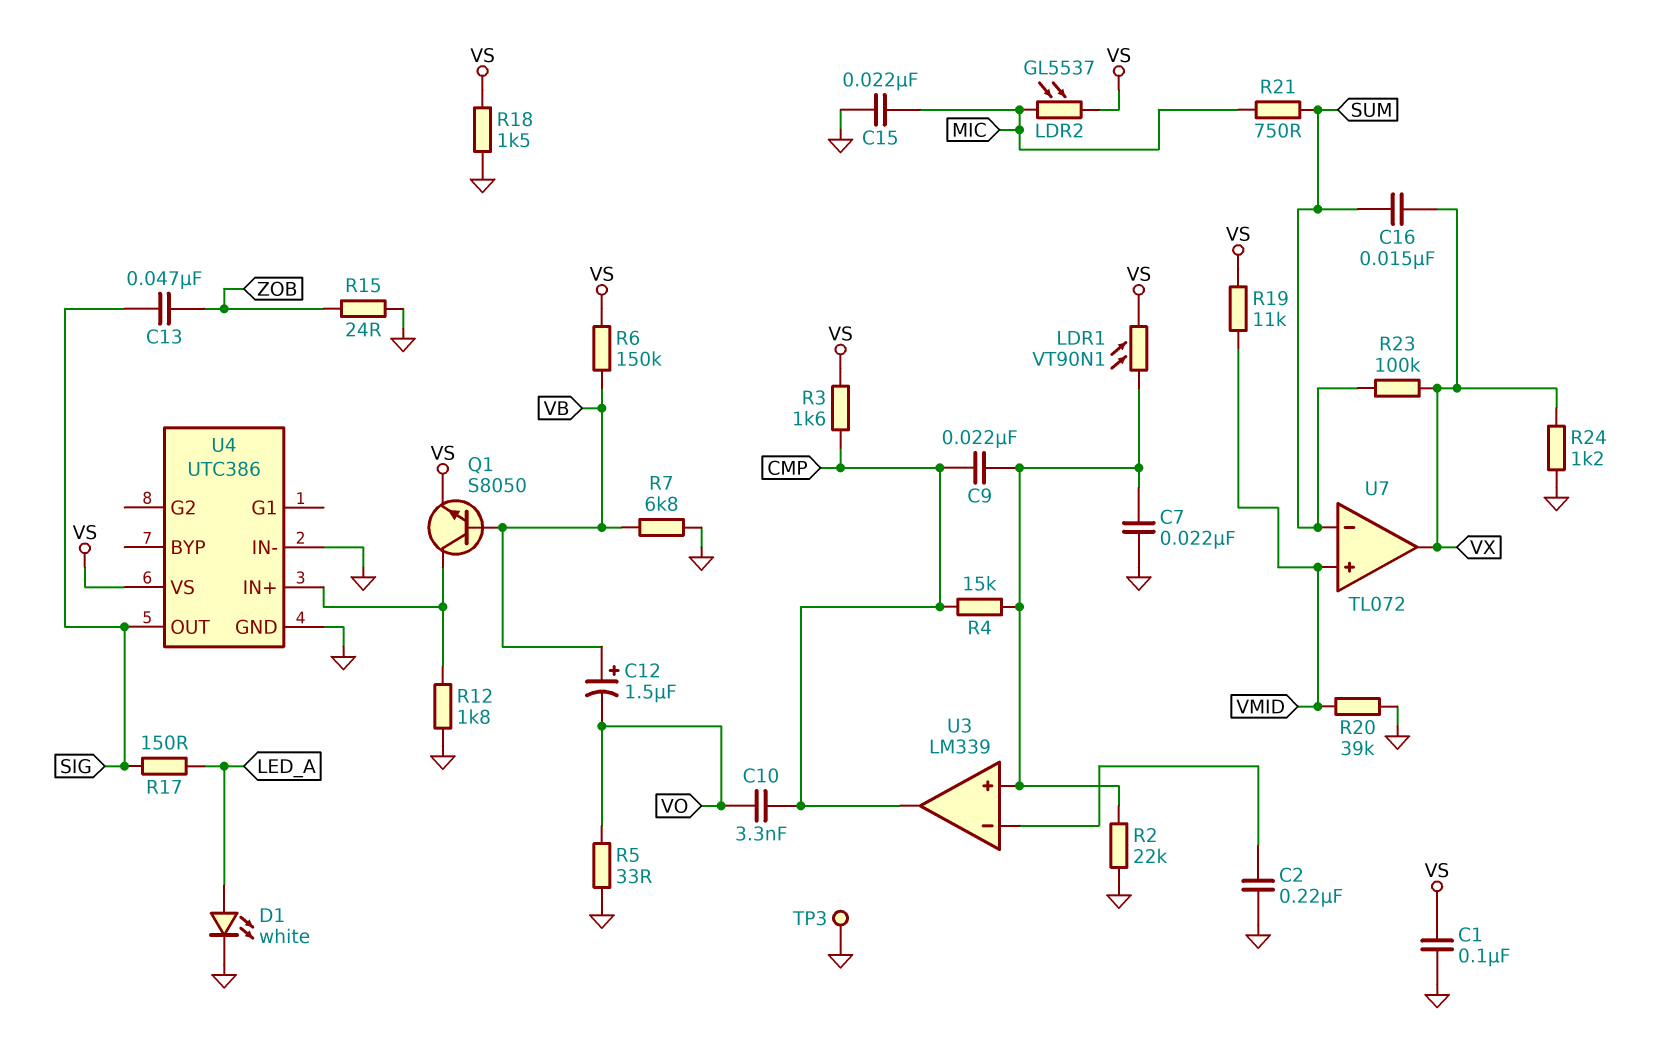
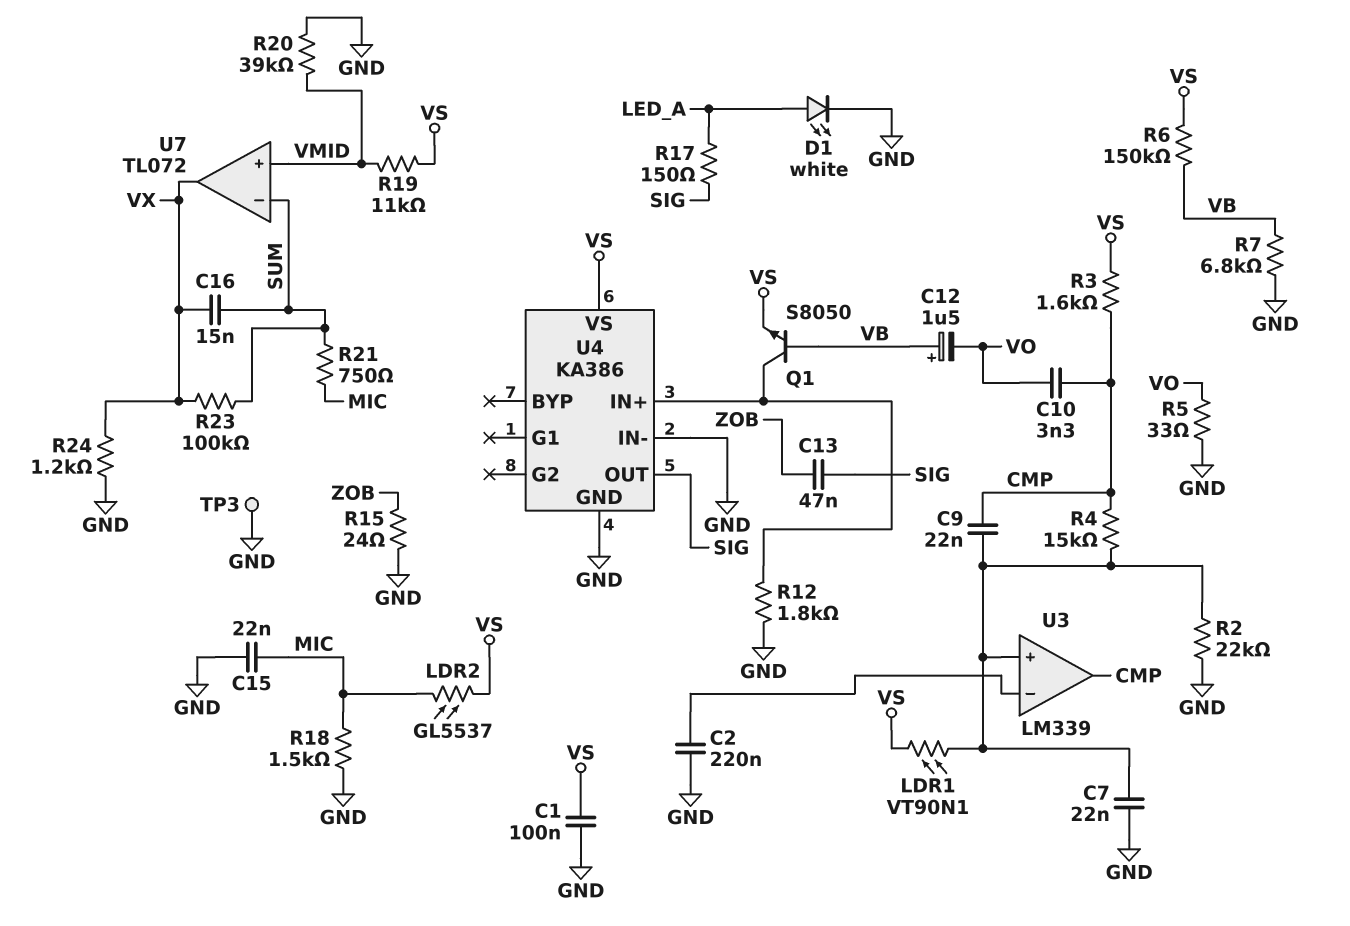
R18: 1.5k (GND, VS) -> 1.5k (GND, MIC)
U4: UTC386 -> KA386

